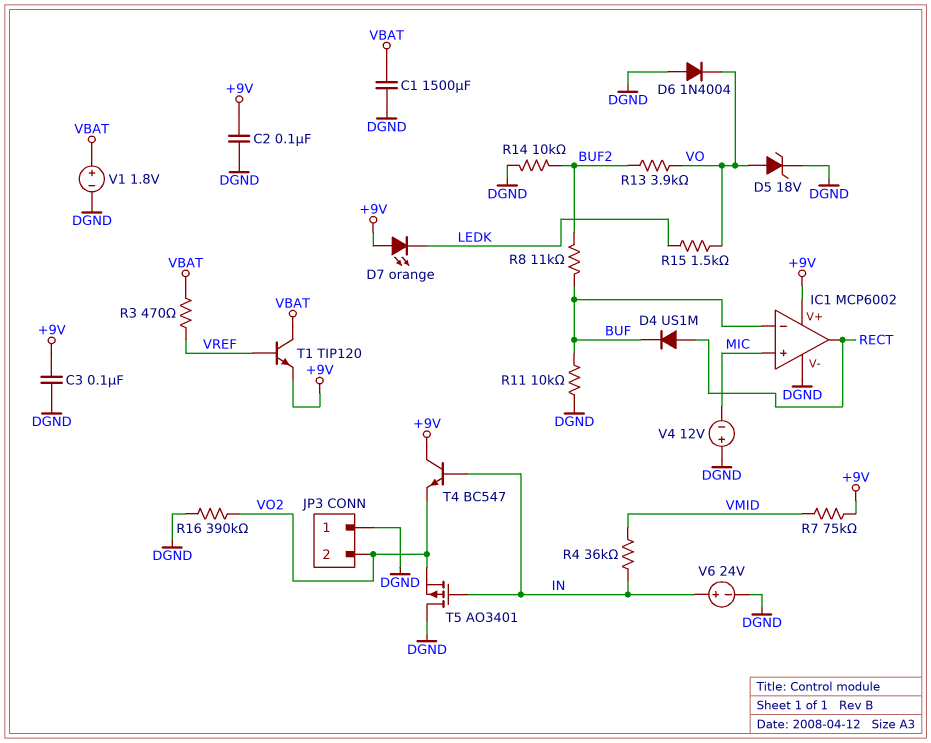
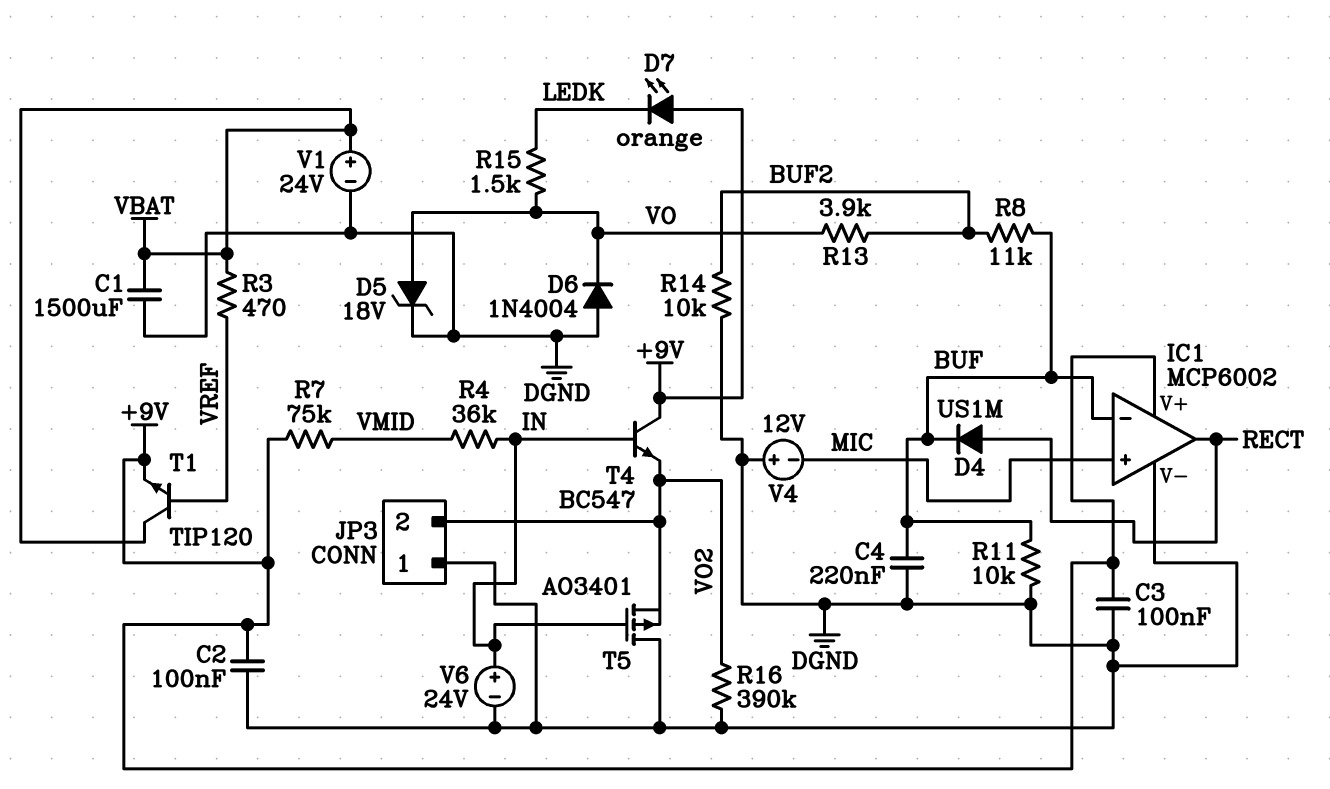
C4: none -> 220nF (BUF, DGND)
V1: 1.8V (plus VBAT, minus DGND) -> 24V (plus VBAT, minus DGND)

